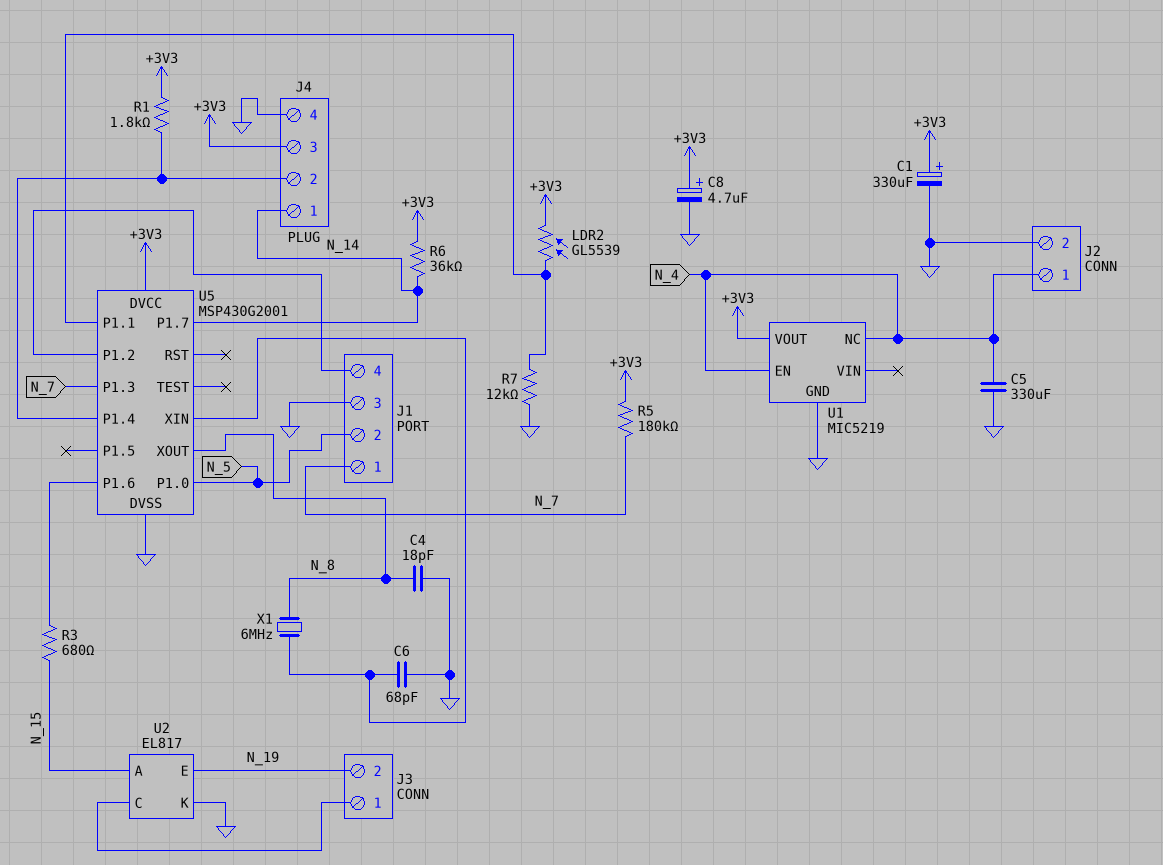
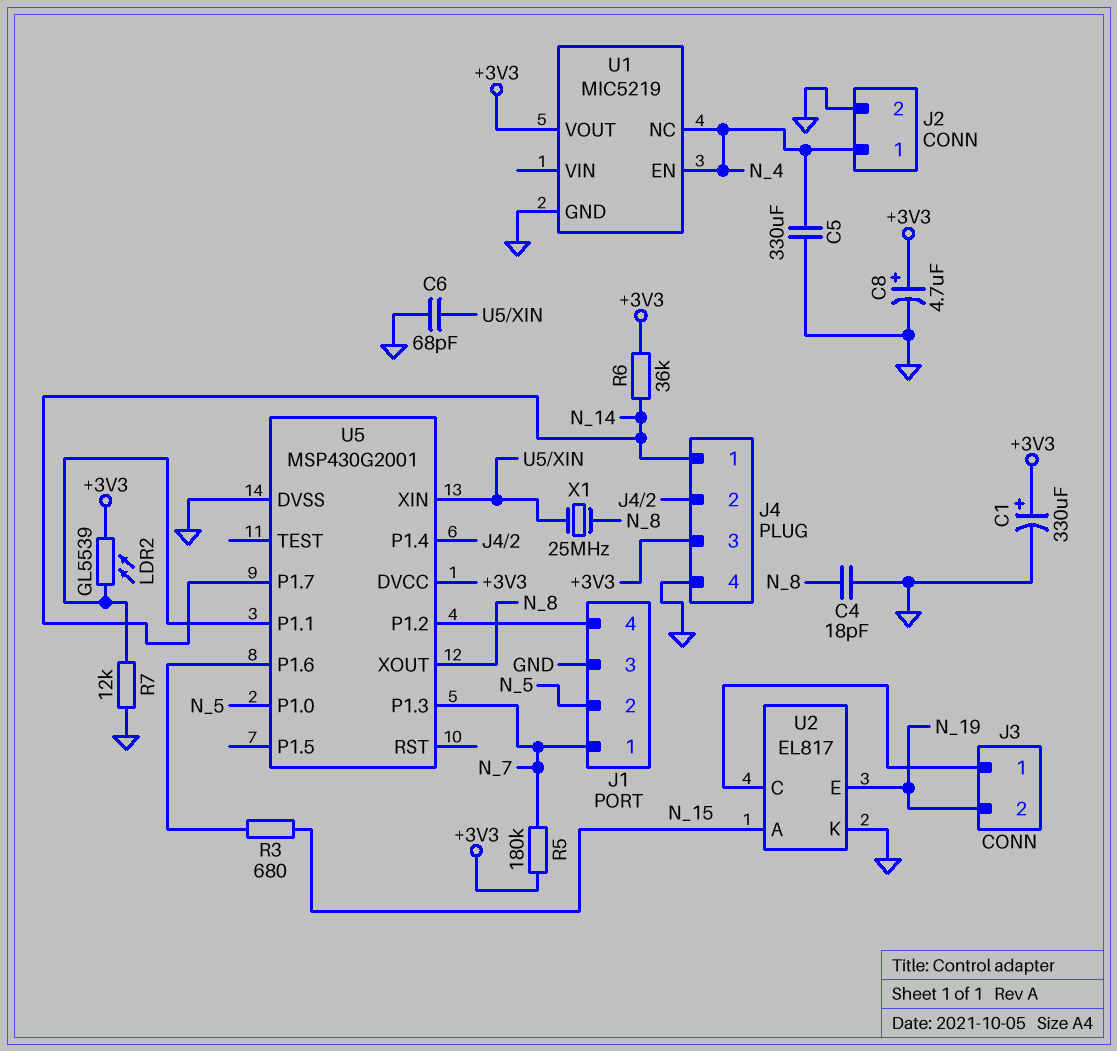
R1: 1.8k (+3V3, J4/2) -> none
X1: 6MHz (N_8, U5/XIN) -> 25MHz (N_8, U5/XIN)

